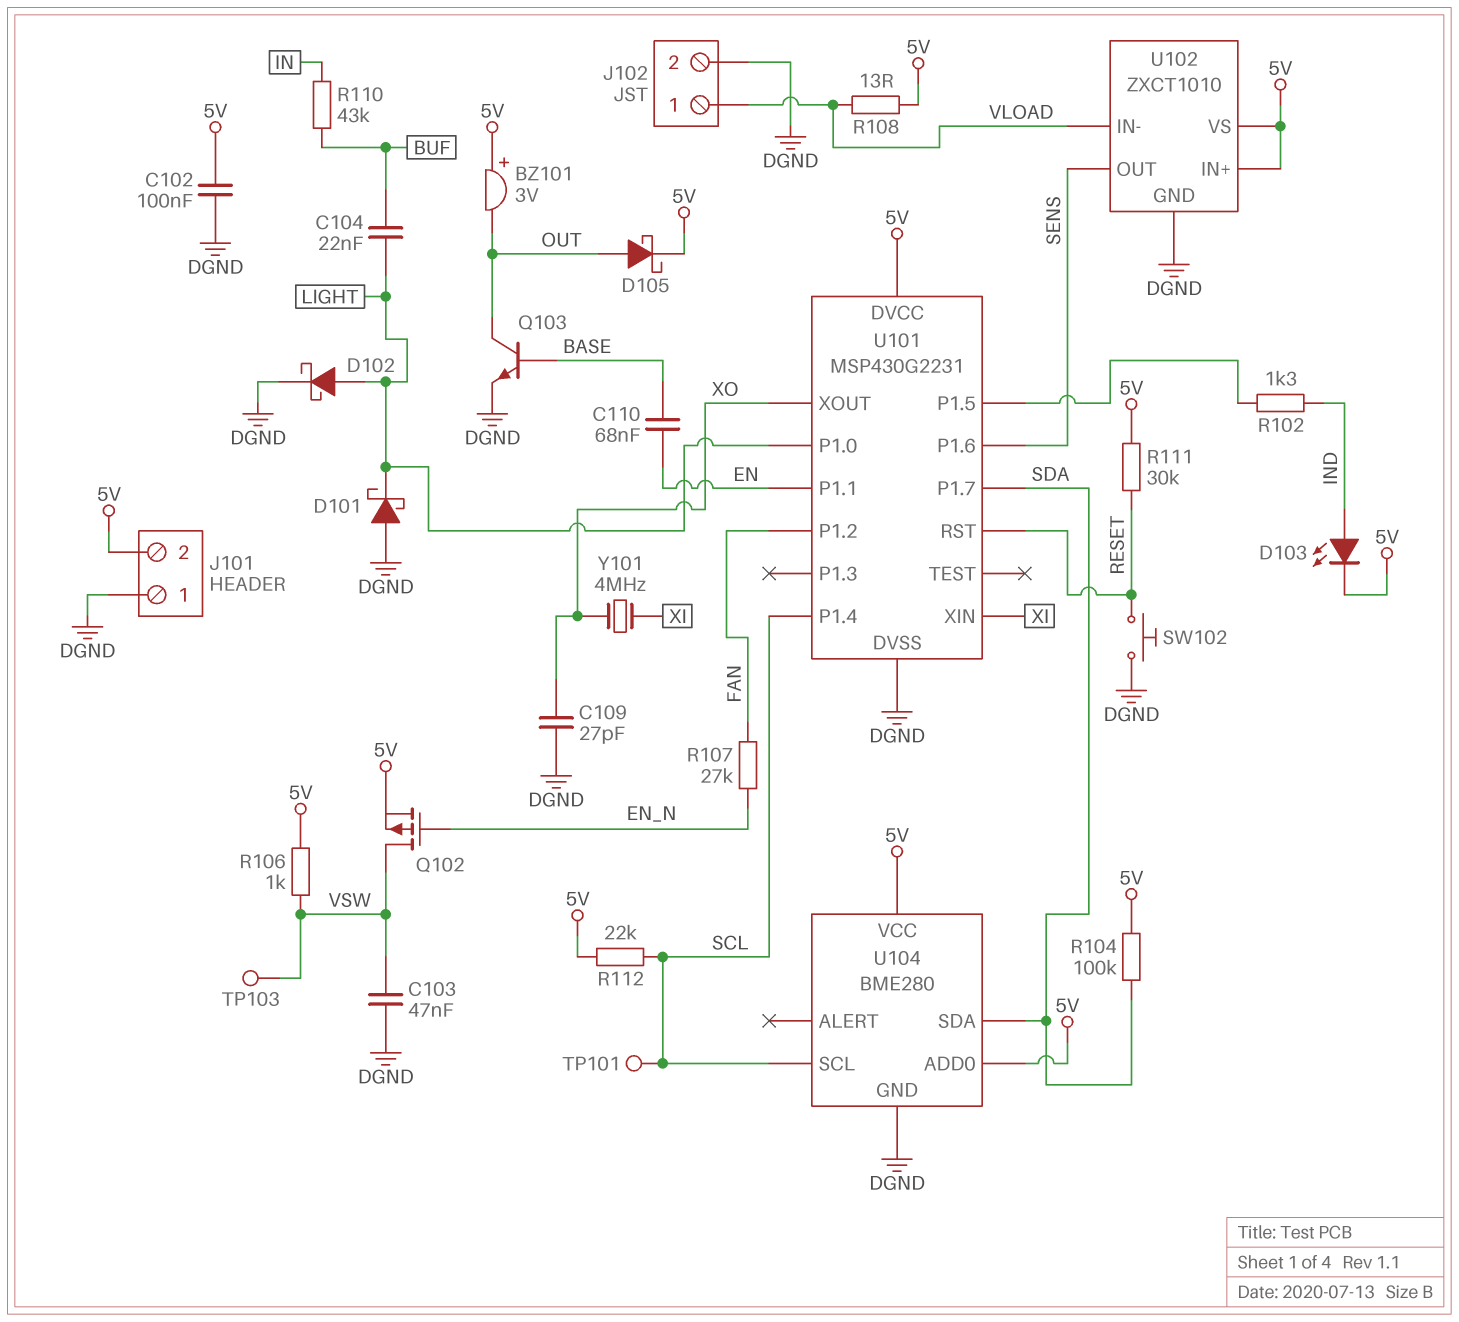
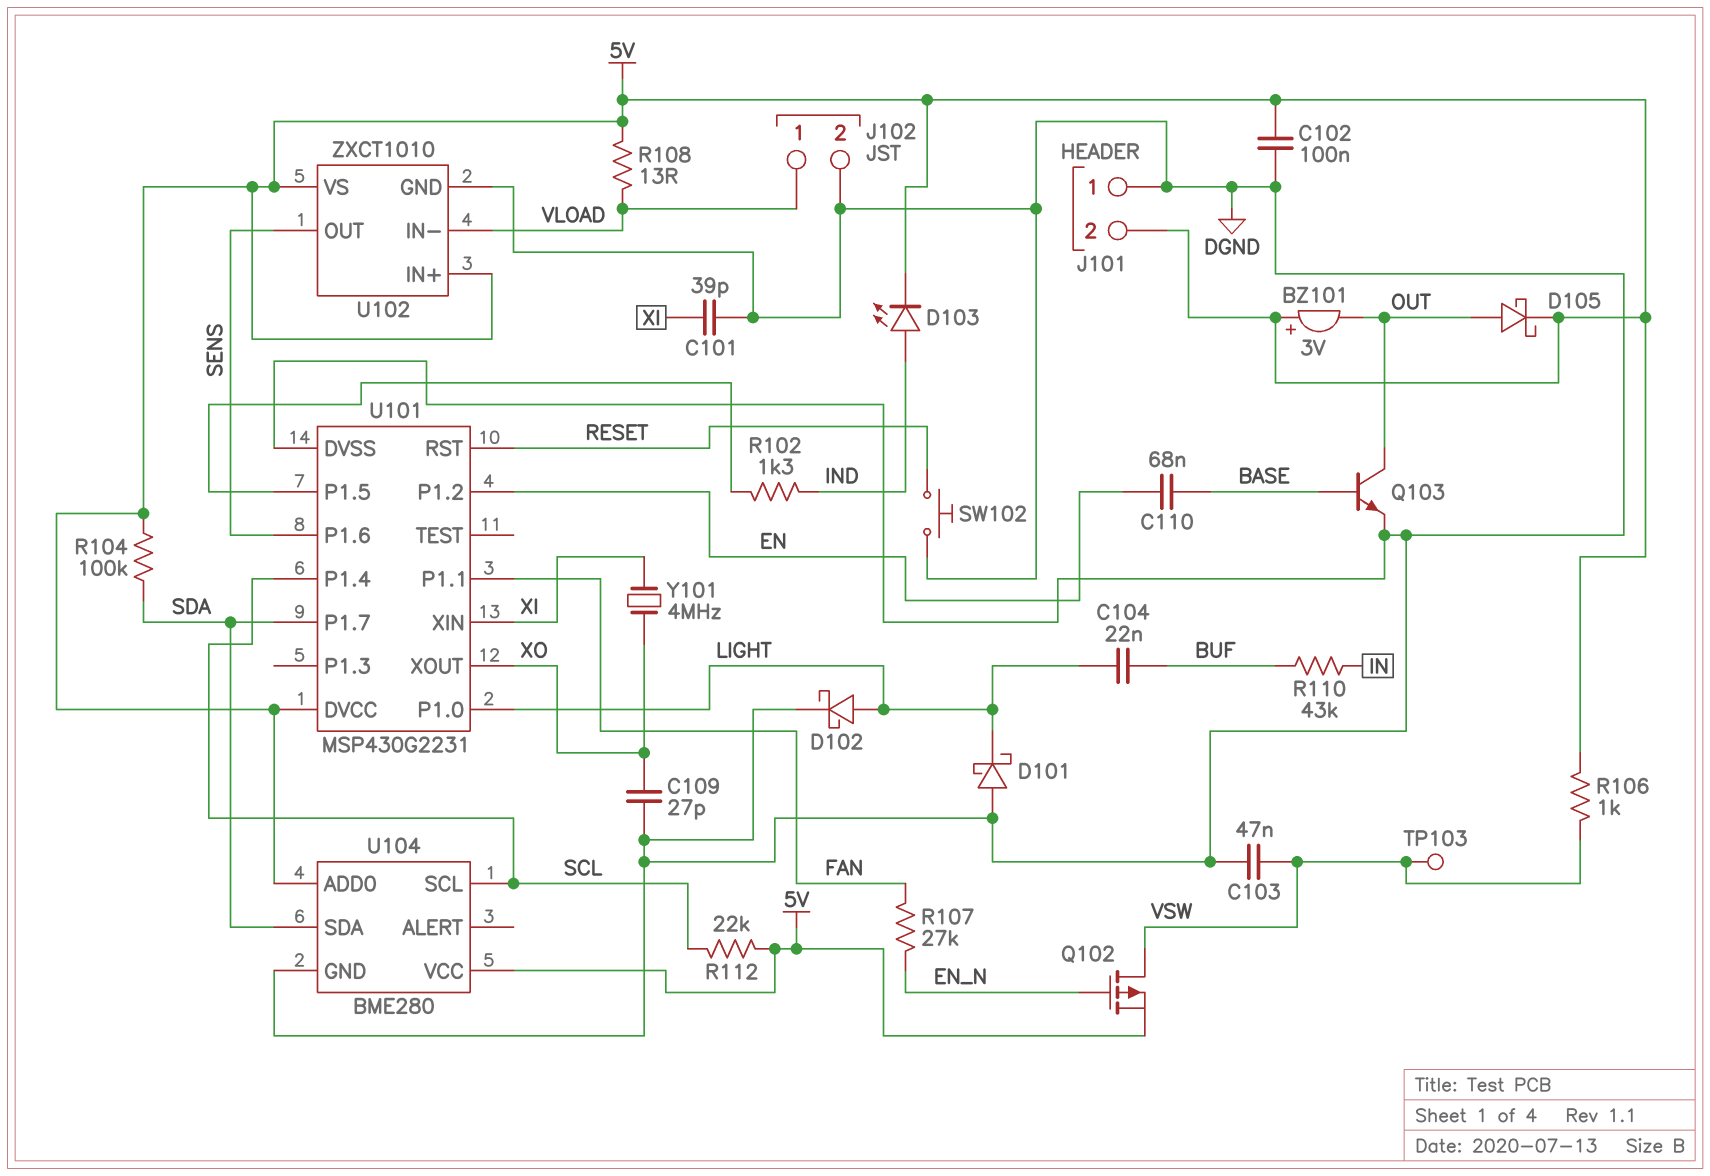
C101: none -> 39pF (DGND, XI)
R111: 30k (5V, RESET) -> none
TP101: test point (SCL) -> none
U101 pin P1.1: EN -> FAN
U101 pin P1.2: FAN -> EN

